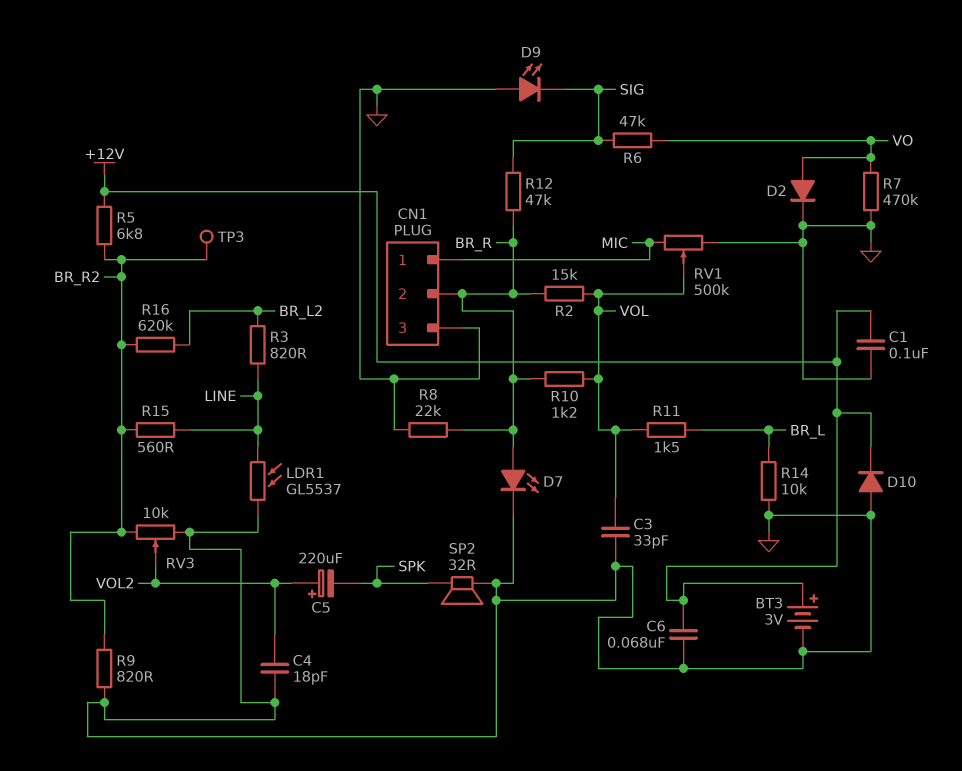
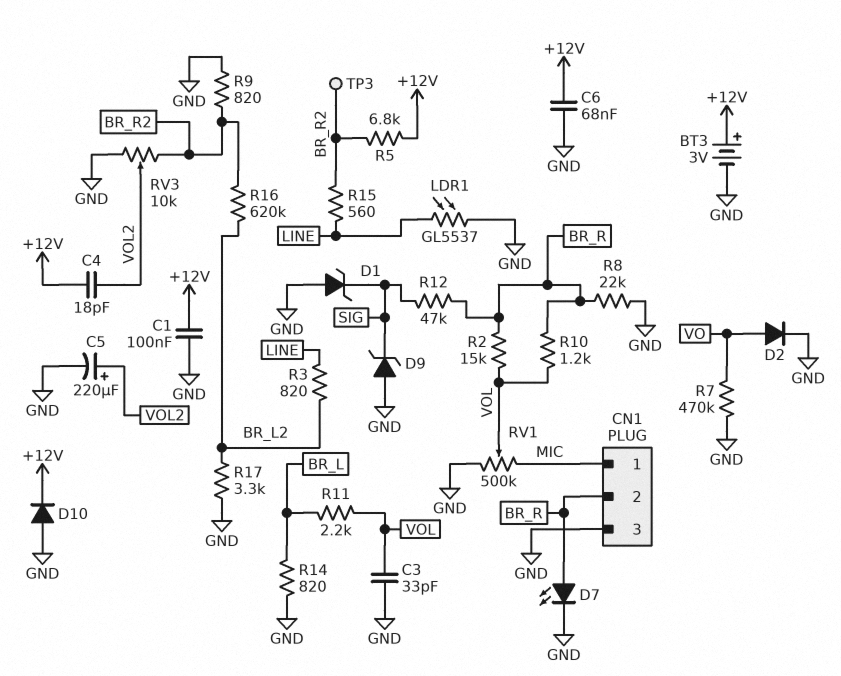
C4: 18pF (GND, VOL2) -> 18pF (+12V, VOL2)
C5: 220uF (plus VOL2, minus SPK) -> 220uF (plus VOL2, minus GND)
D1: none -> zener (A GND, K SIG)
D9: LED (A GND, K SIG) -> zener (A GND, K SIG)
R6: 47k (SIG, VO) -> none
R11: 1.5k (BR_L, VOL) -> 2.2k (BR_L, VOL)
R14: 10k (BR_L, GND) -> 820 (BR_L, GND)
R17: none -> 3.3k (BR_L2, GND)
SP2: speaker 32R (GND, SPK) -> none

